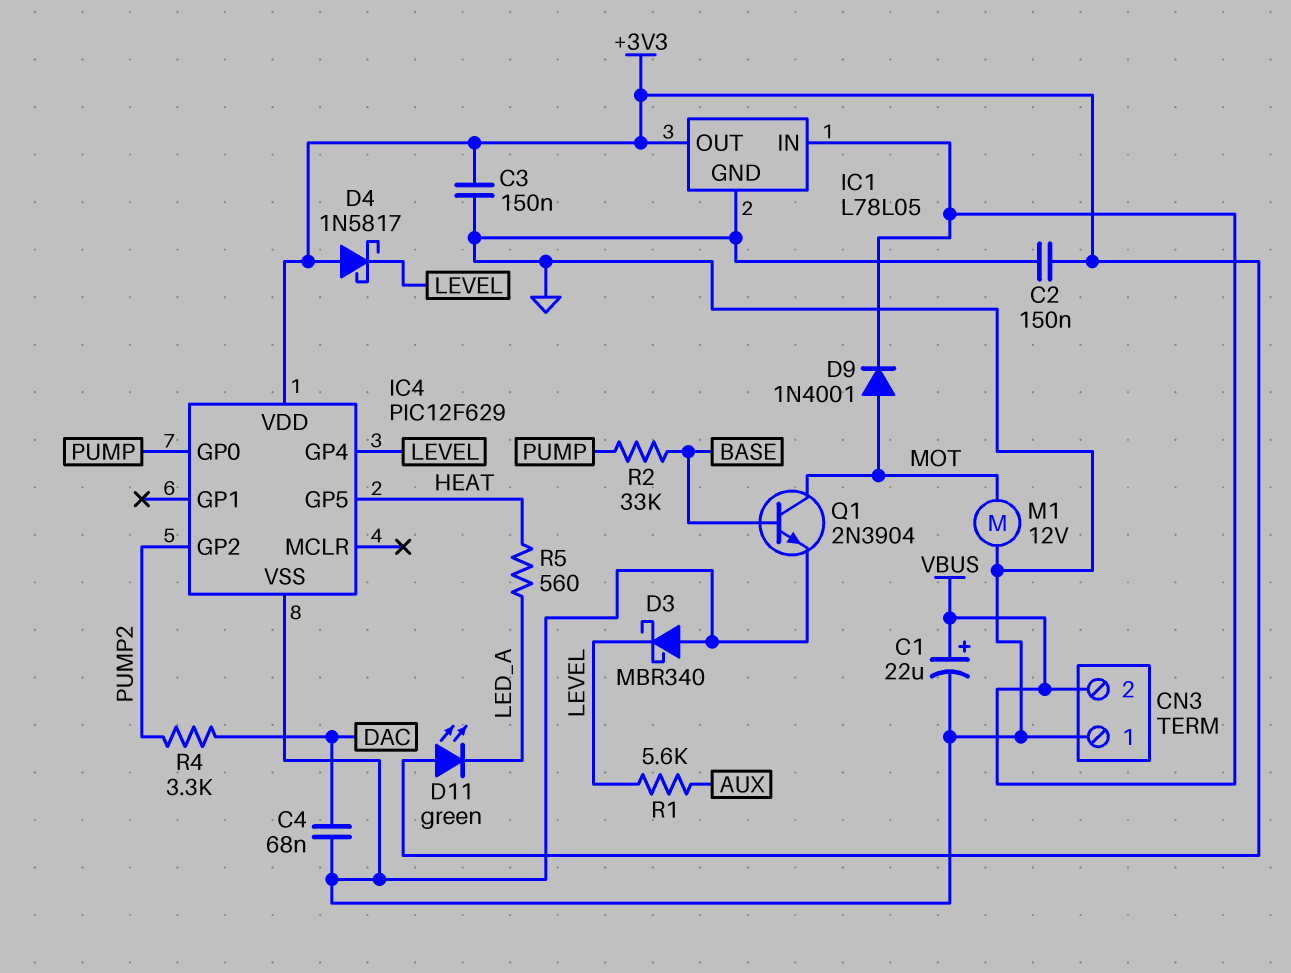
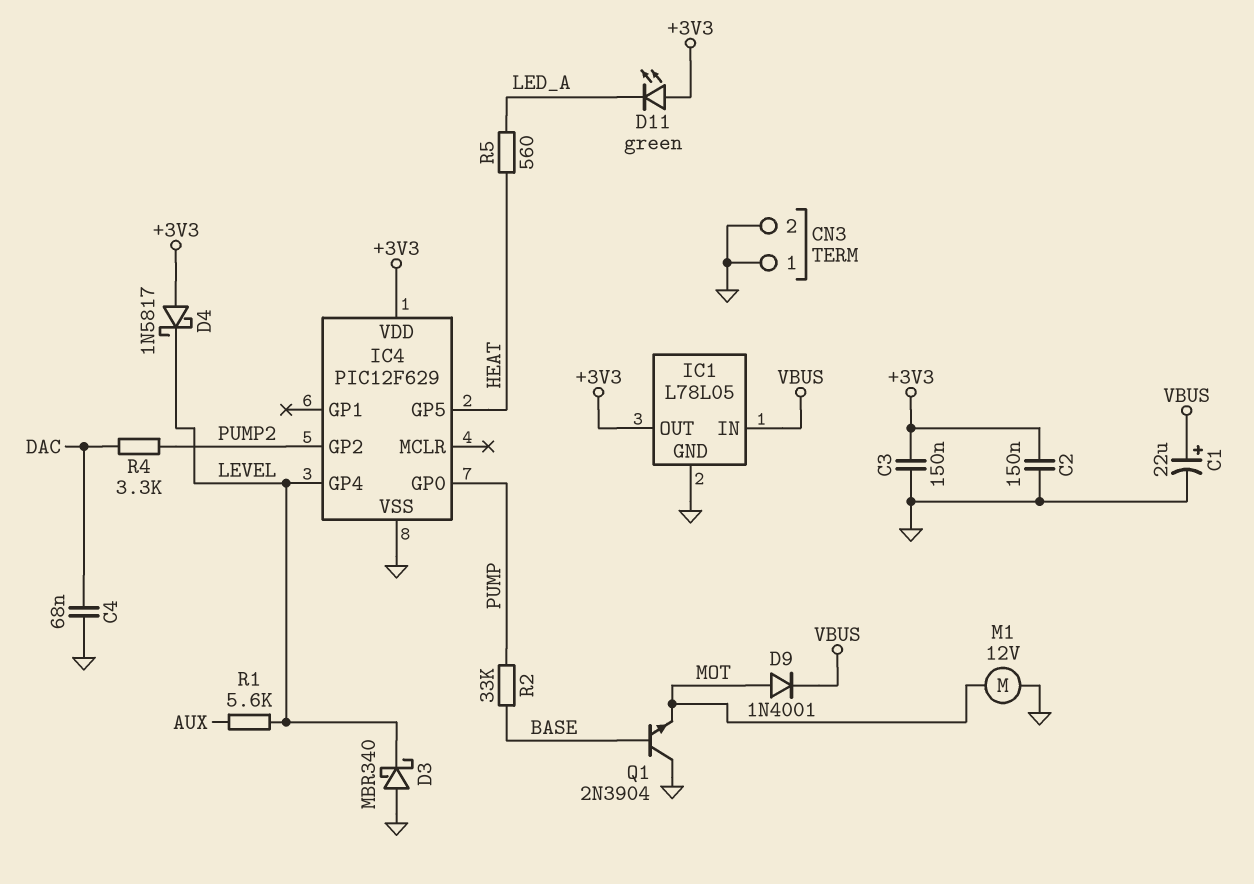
CN3 pin 2: VBUS -> GND
Q1: NPN 2N3904 (B BASE, C MOT, E GND) -> NPN 2N3904 (B BASE, C GND, E MOT)

